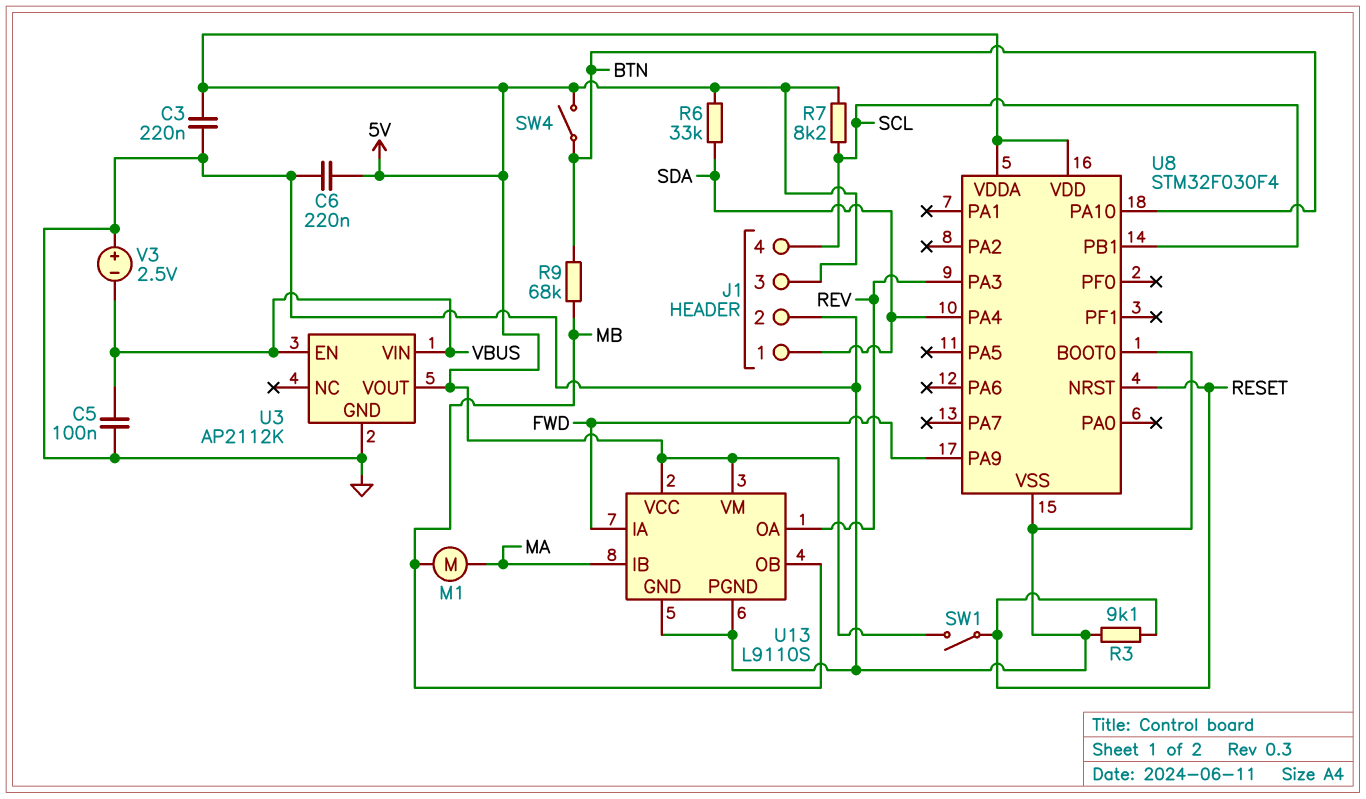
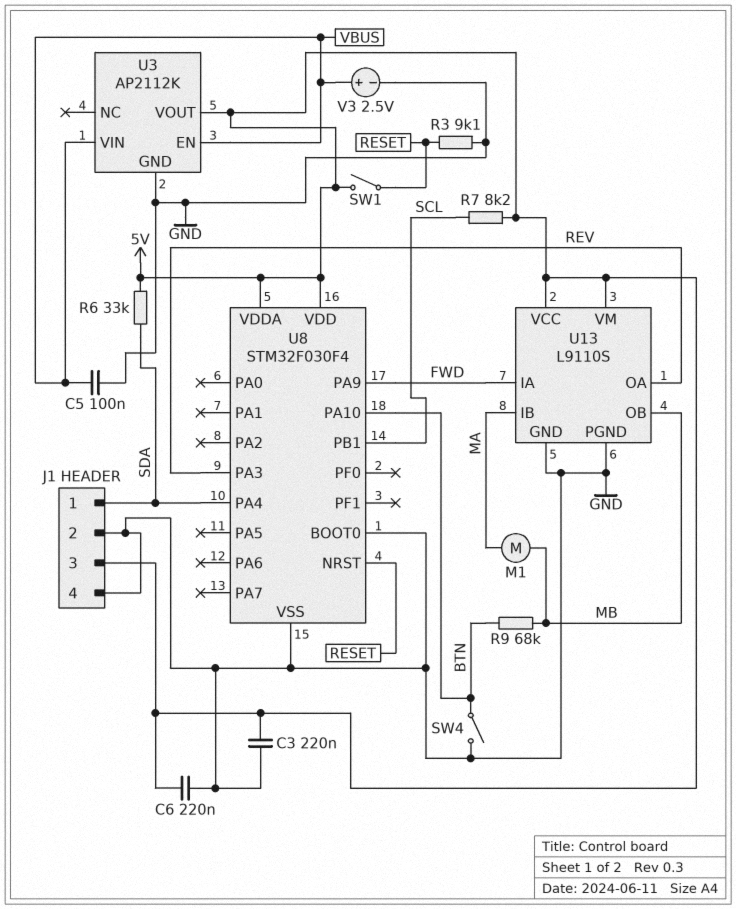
J1 pin 4: SCL -> GND
SW4: switch (5V, BTN) -> switch (BTN, GND)
V3: 2.5V (plus GND, minus VBUS) -> 2.5V (plus VBUS, minus GND)

